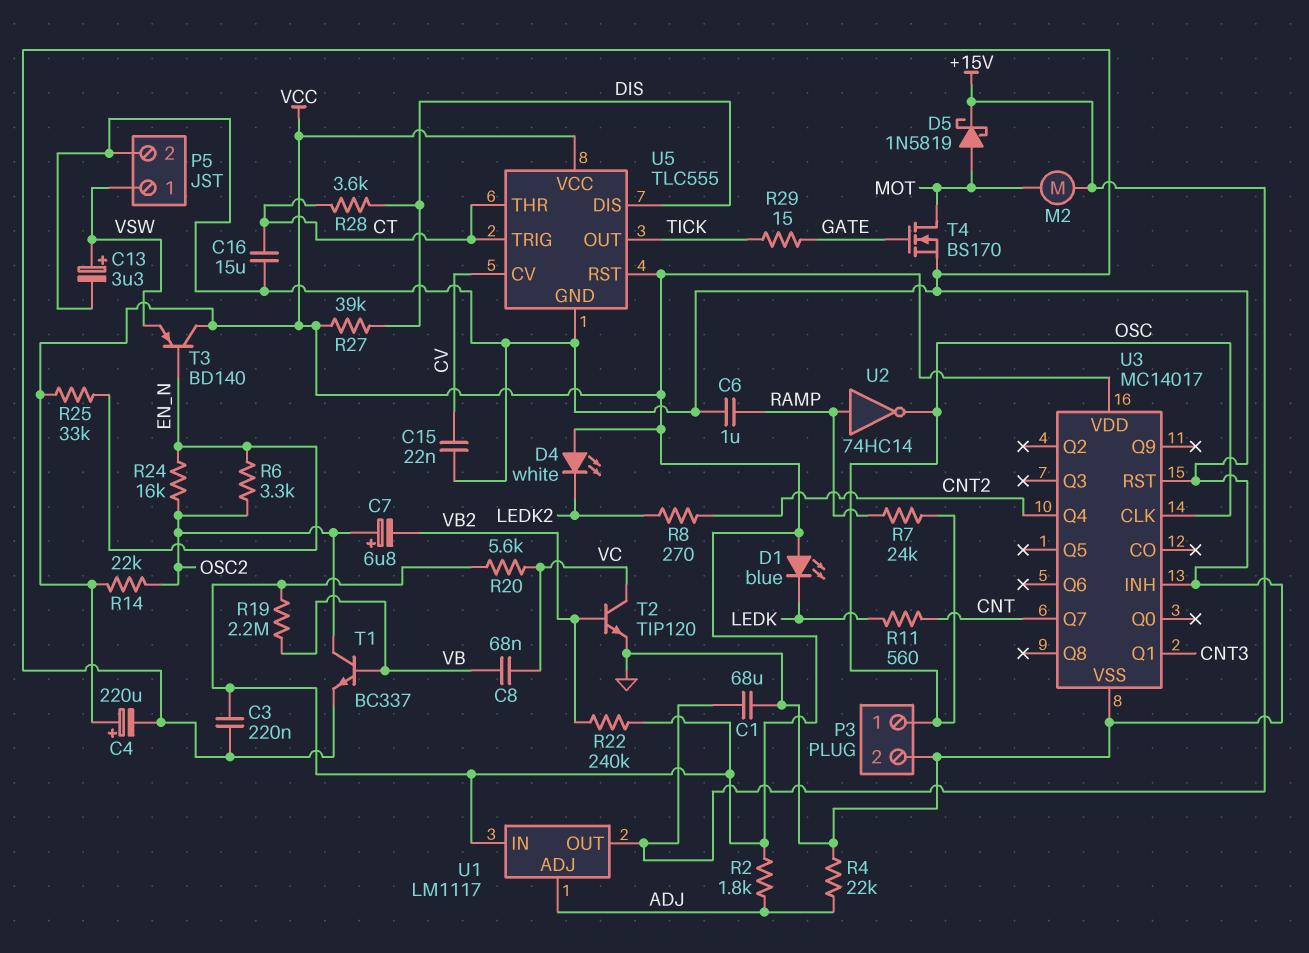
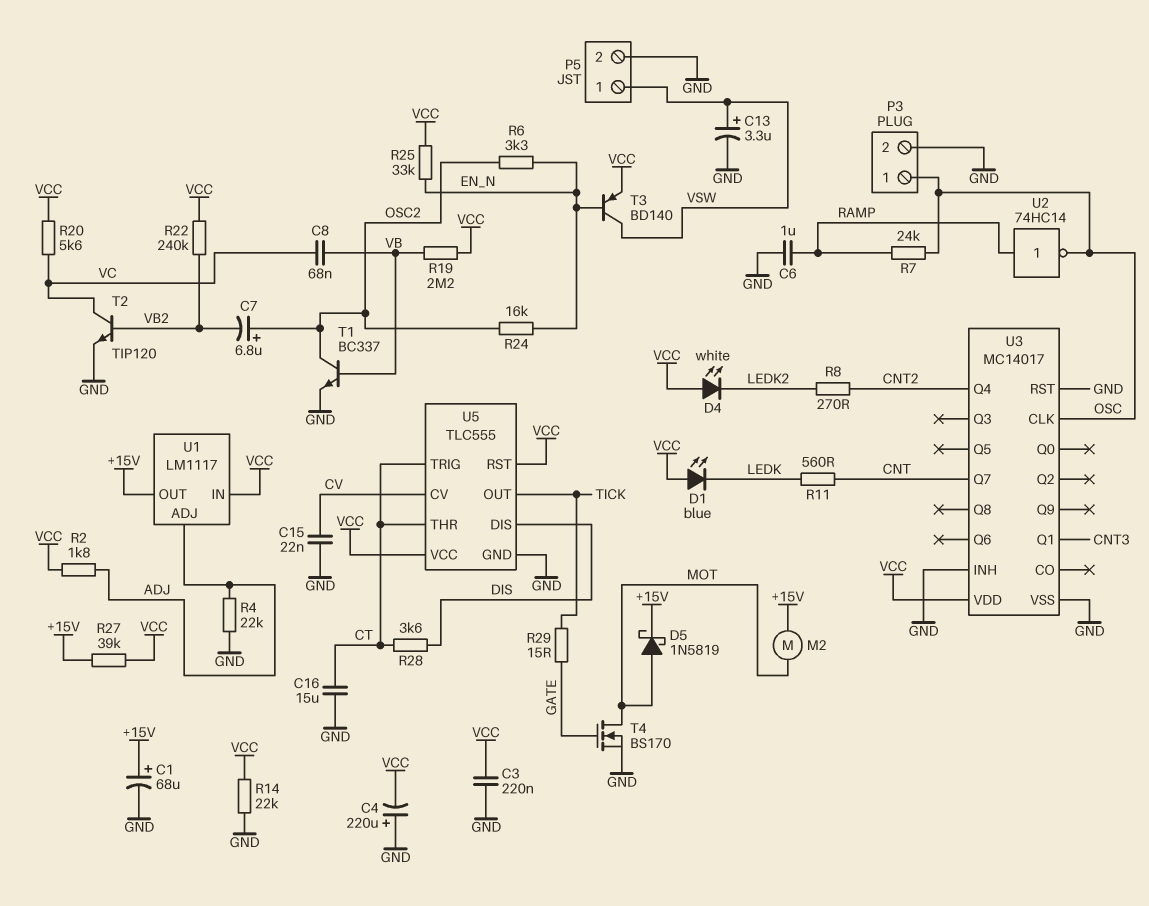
C1: 68uF (+15V, GND) -> 68uF (plus +15V, minus GND)
C4: 220uF (plus VCC, minus GND) -> 220uF (plus GND, minus VCC)
R14: 22k (OSC2, VCC) -> 22k (GND, VCC)
R27: 39k (DIS, VCC) -> 39k (+15V, VCC)
T3: PNP BD140 (B EN_N, C VCC, E VSW) -> PNP BD140 (B EN_N, C VSW, E VCC)

